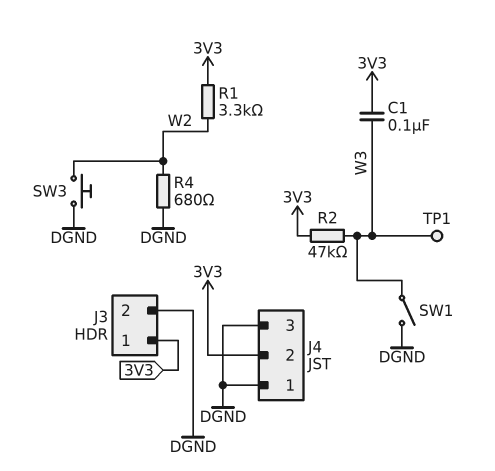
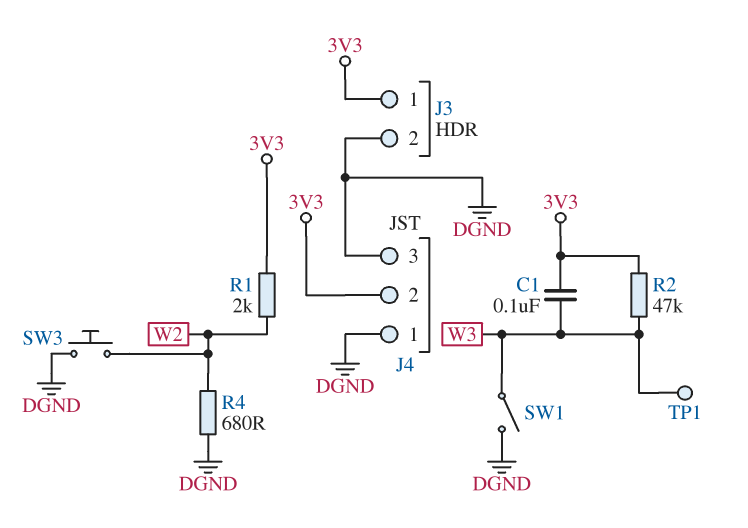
R1: 3.3k (3V3, W2) -> 2k (3V3, W2)

